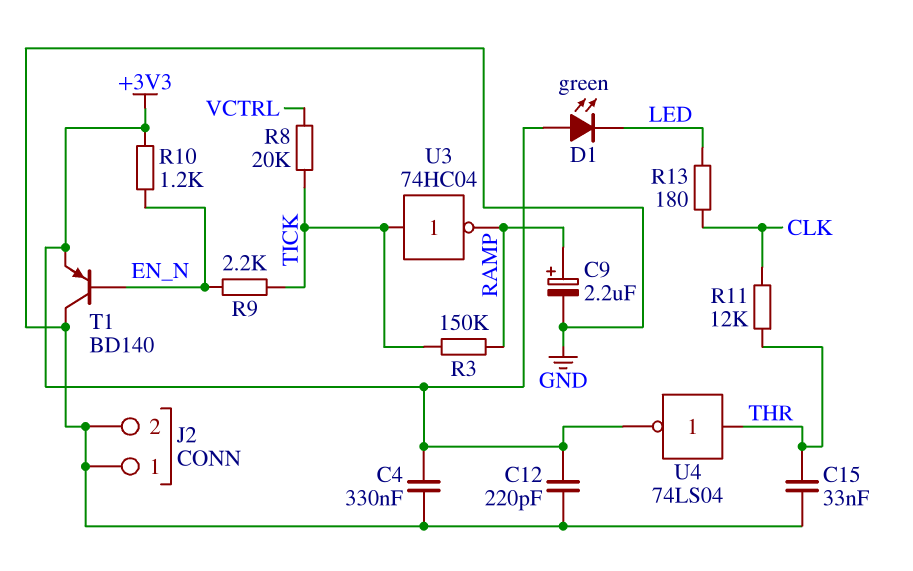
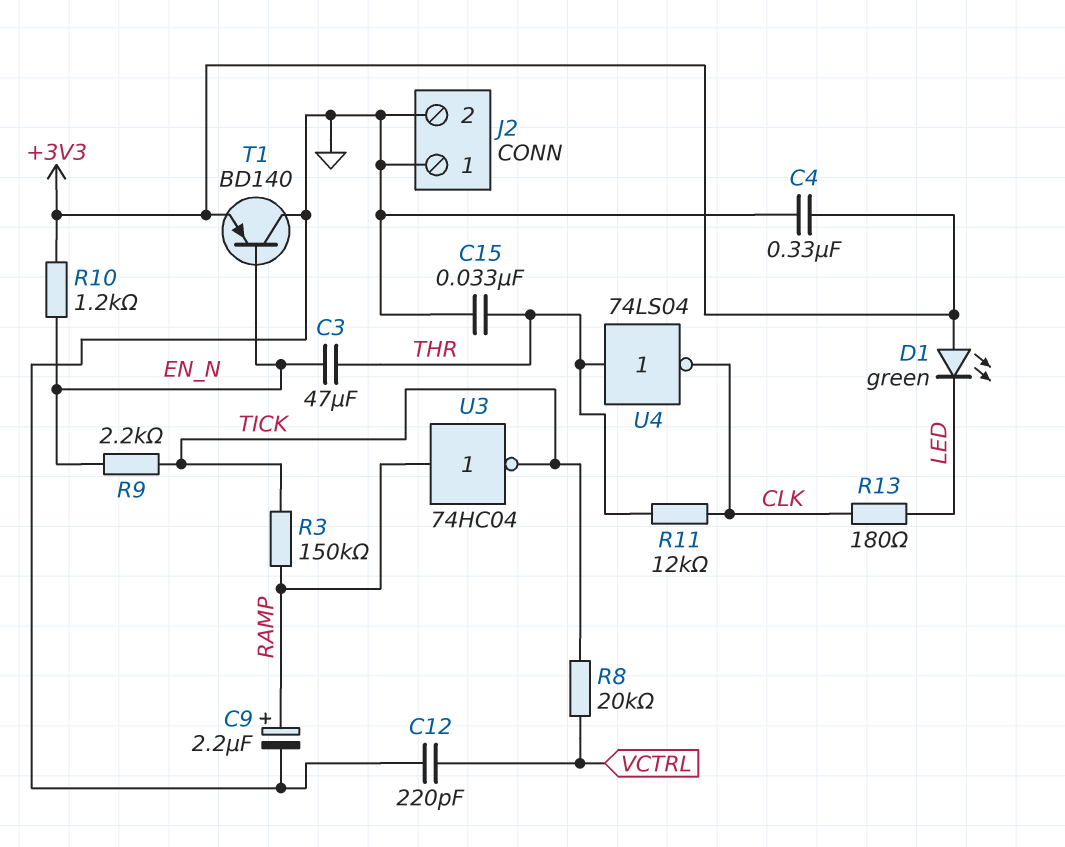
C3: none -> 47uF (EN_N, THR)
C12: 220pF (+3V3, GND) -> 220pF (GND, VCTRL)
U3: NOT 74HC04 (in TICK, out RAMP) -> NOT 74HC04 (in RAMP, out TICK)
U4: NOT 74LS04 (in THR, out +3V3) -> NOT 74LS04 (in THR, out CLK)

